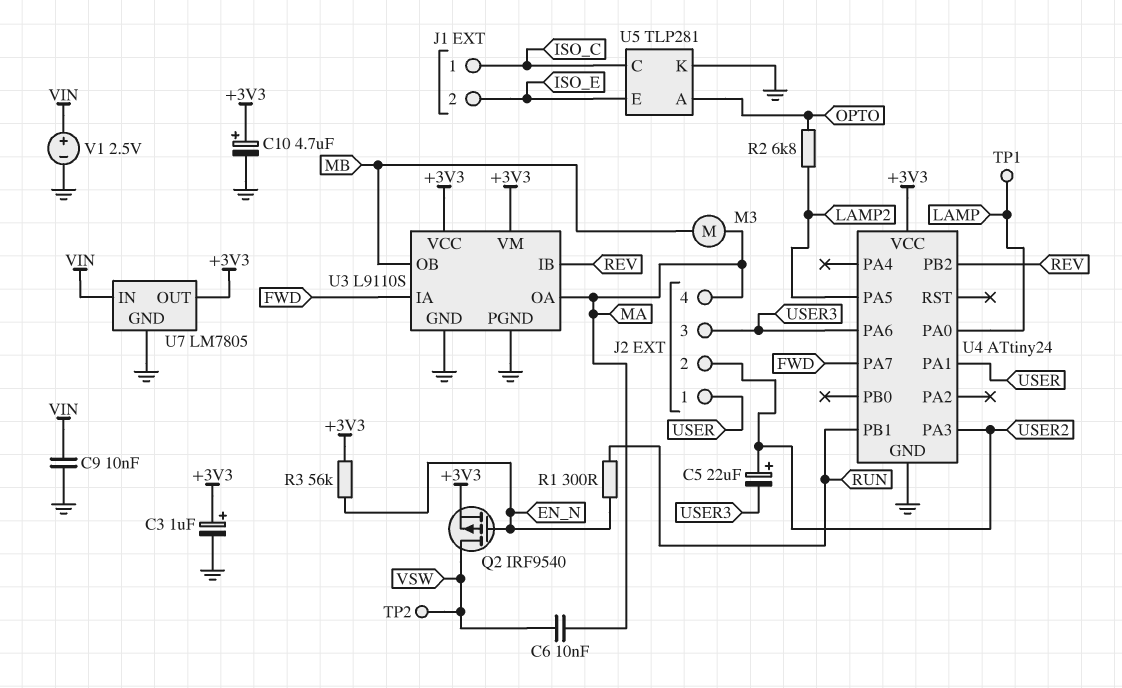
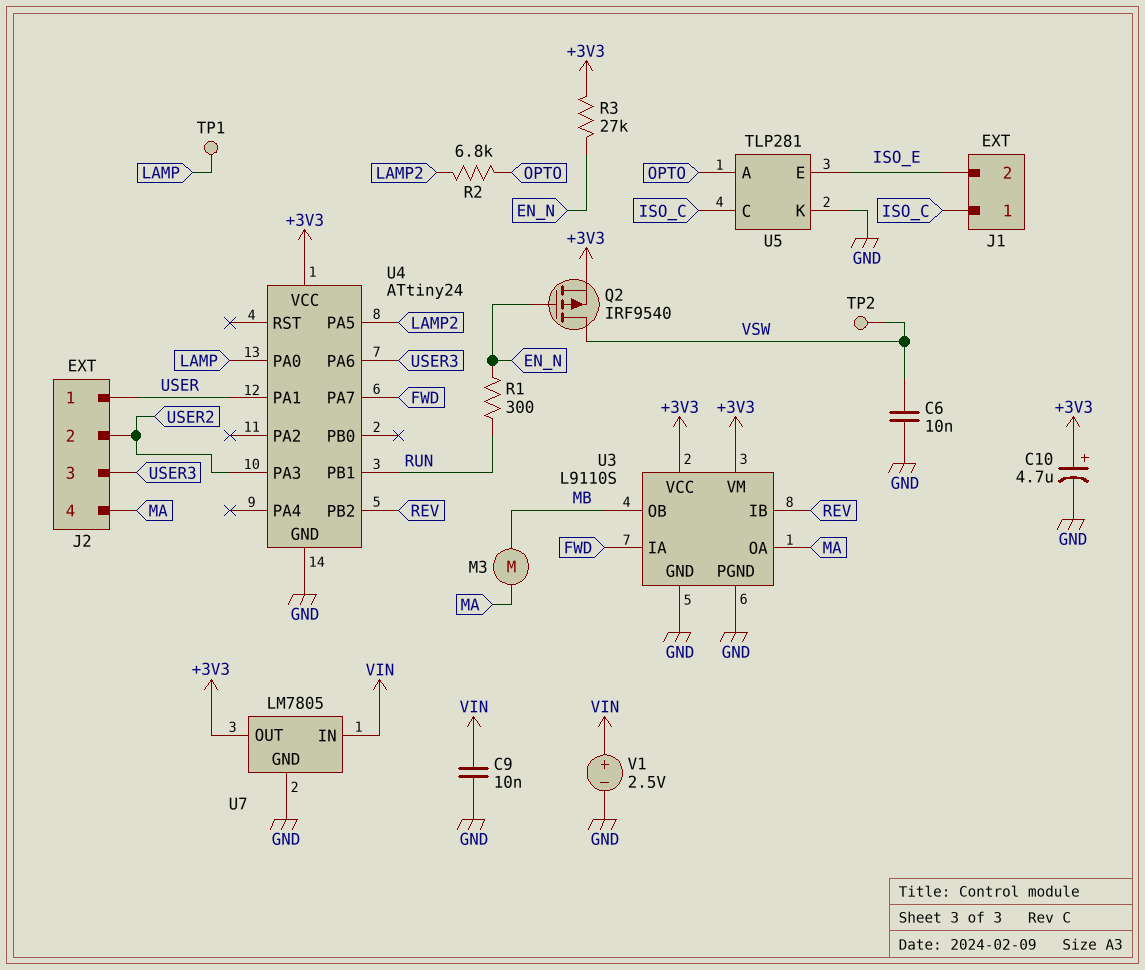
C3: 1uF (plus +3V3, minus GND) -> none
C5: 22uF (plus USER2, minus USER3) -> none
C6: 10nF (MA, VSW) -> 10nF (GND, VSW)
R3: 56k (+3V3, EN_N) -> 27k (+3V3, EN_N)

